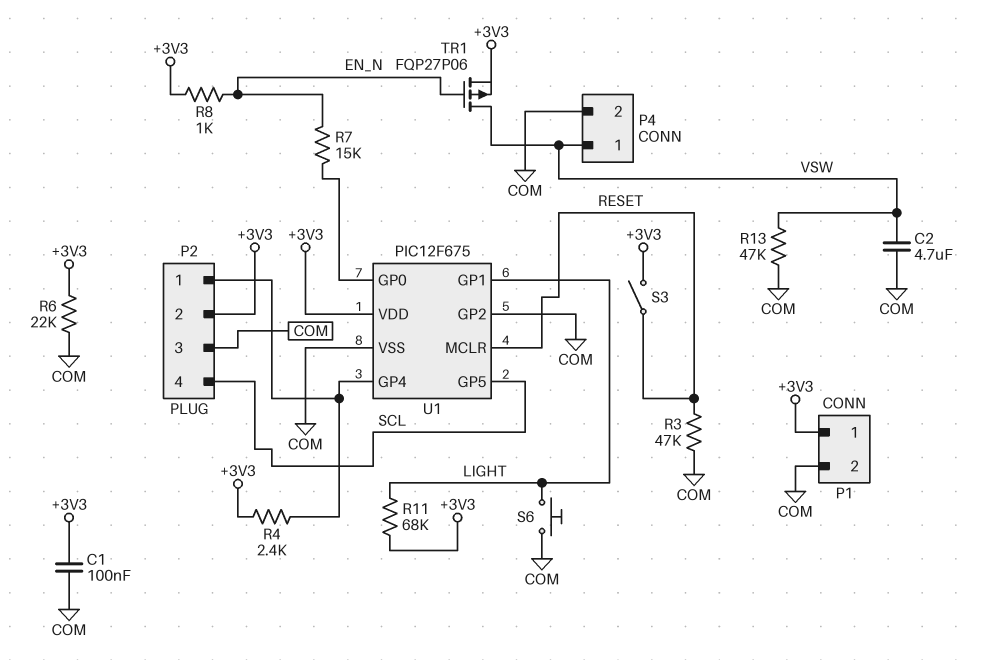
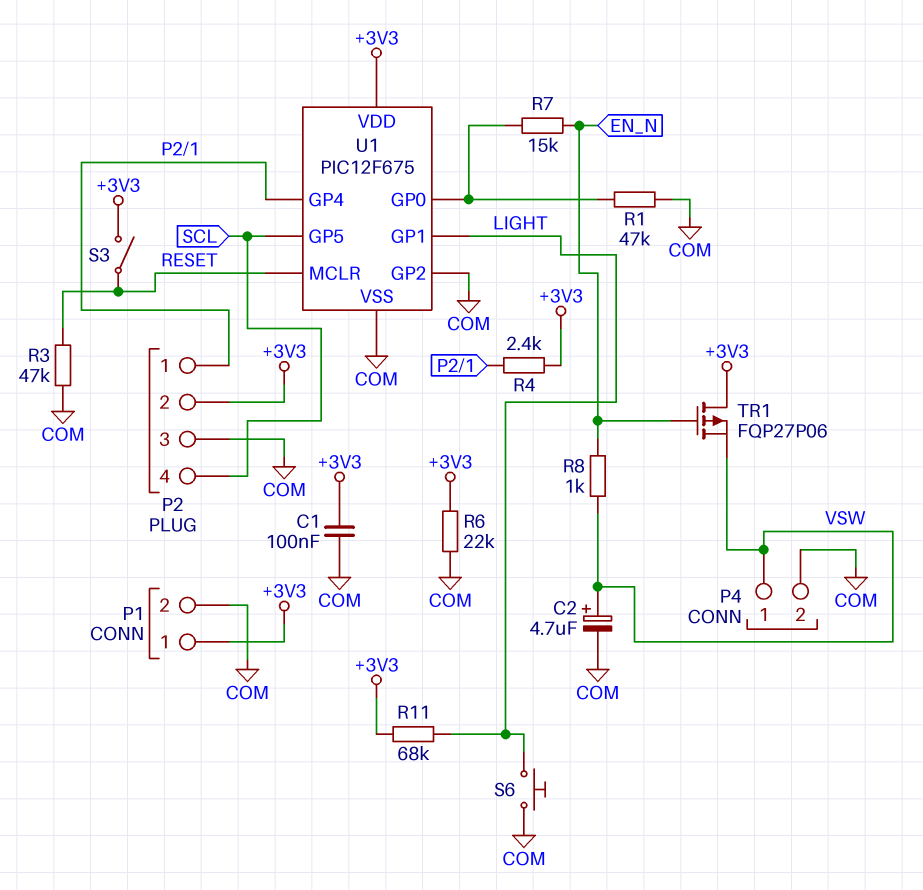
C2: 4.7uF (COM, VSW) -> 4.7uF (plus VSW, minus COM)
R1: none -> 47k (COM, U1/GP0)
R8: 1k (+3V3, EN_N) -> 1k (EN_N, VSW)
R13: 47k (COM, VSW) -> none
TR1: PMOS FQP27P06 (G EN_N, D VSW, S +3V3) -> PMOS FQP27P06 (G EN_N, D +3V3, S VSW)

